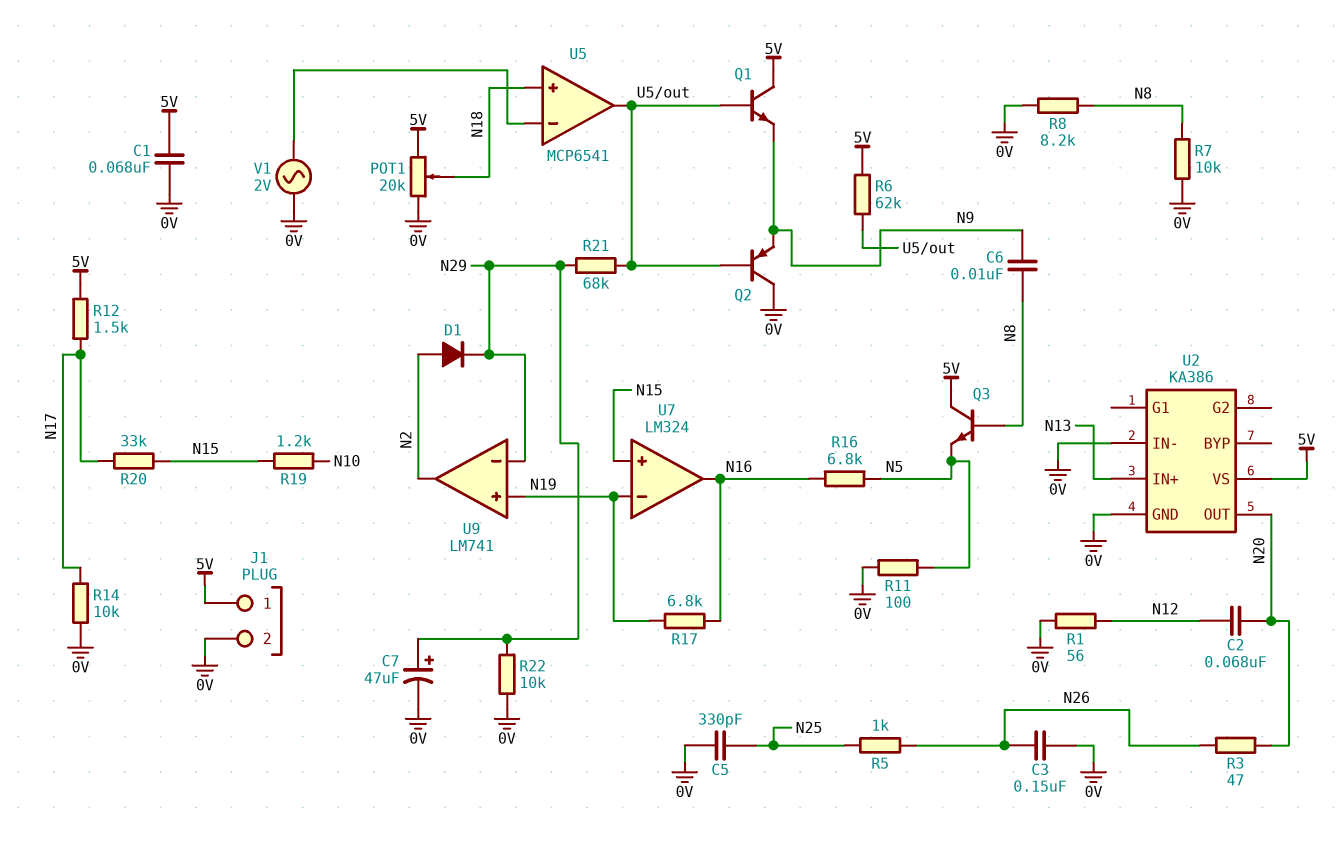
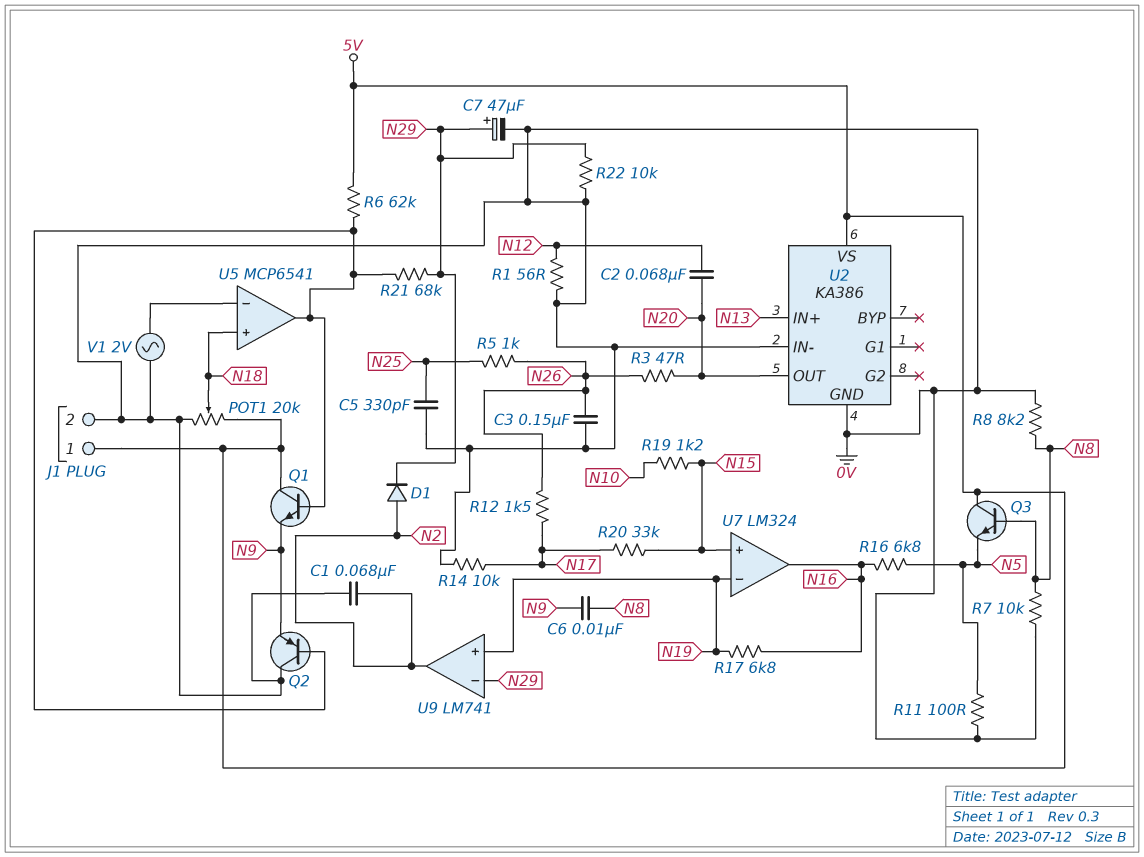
C1: 68nF (0V, 5V) -> 68nF (0V, N2)
R12: 1.5k (5V, N17) -> 1.5k (N17, N26)

